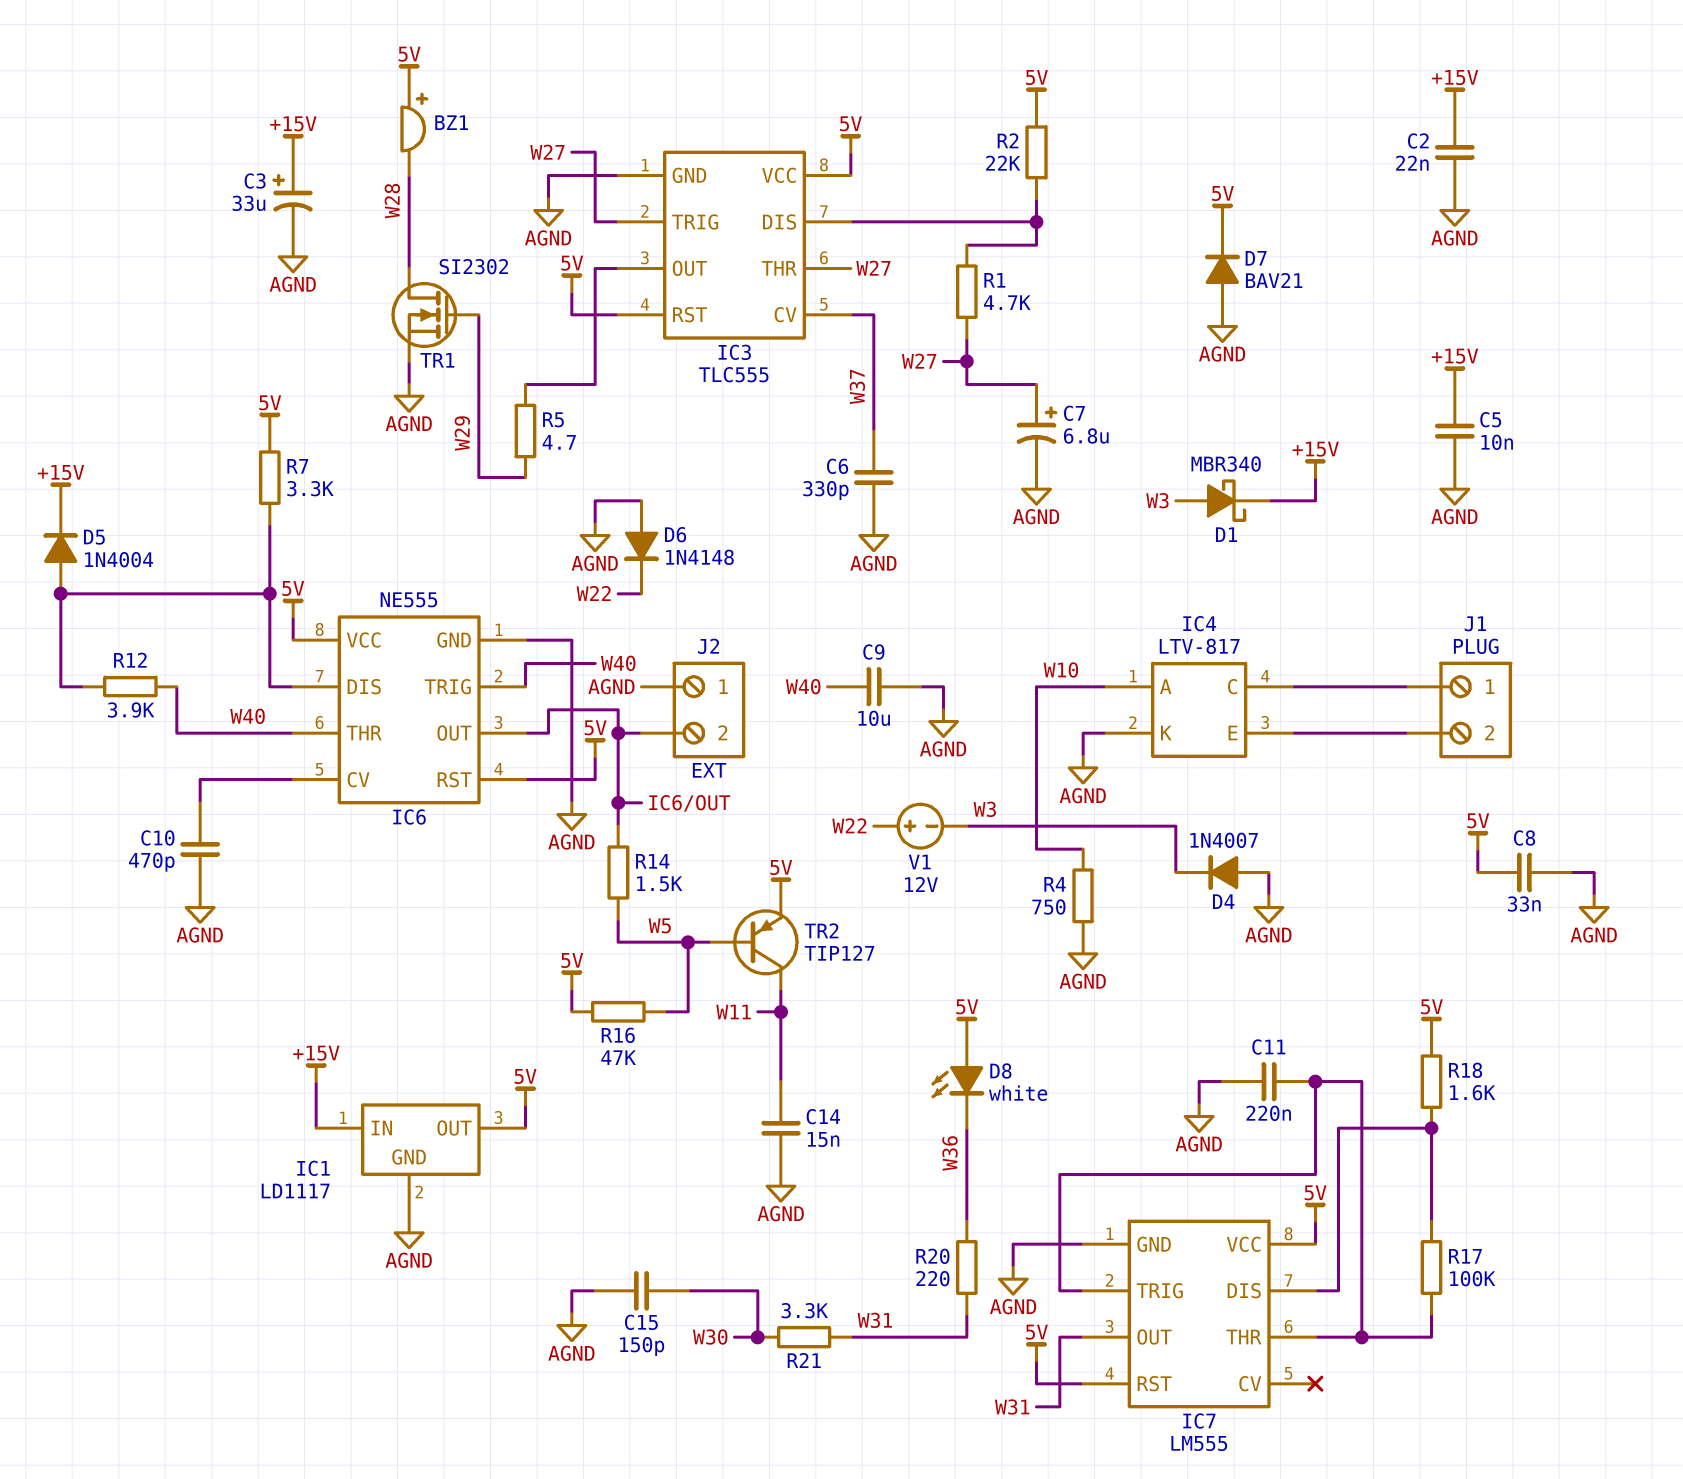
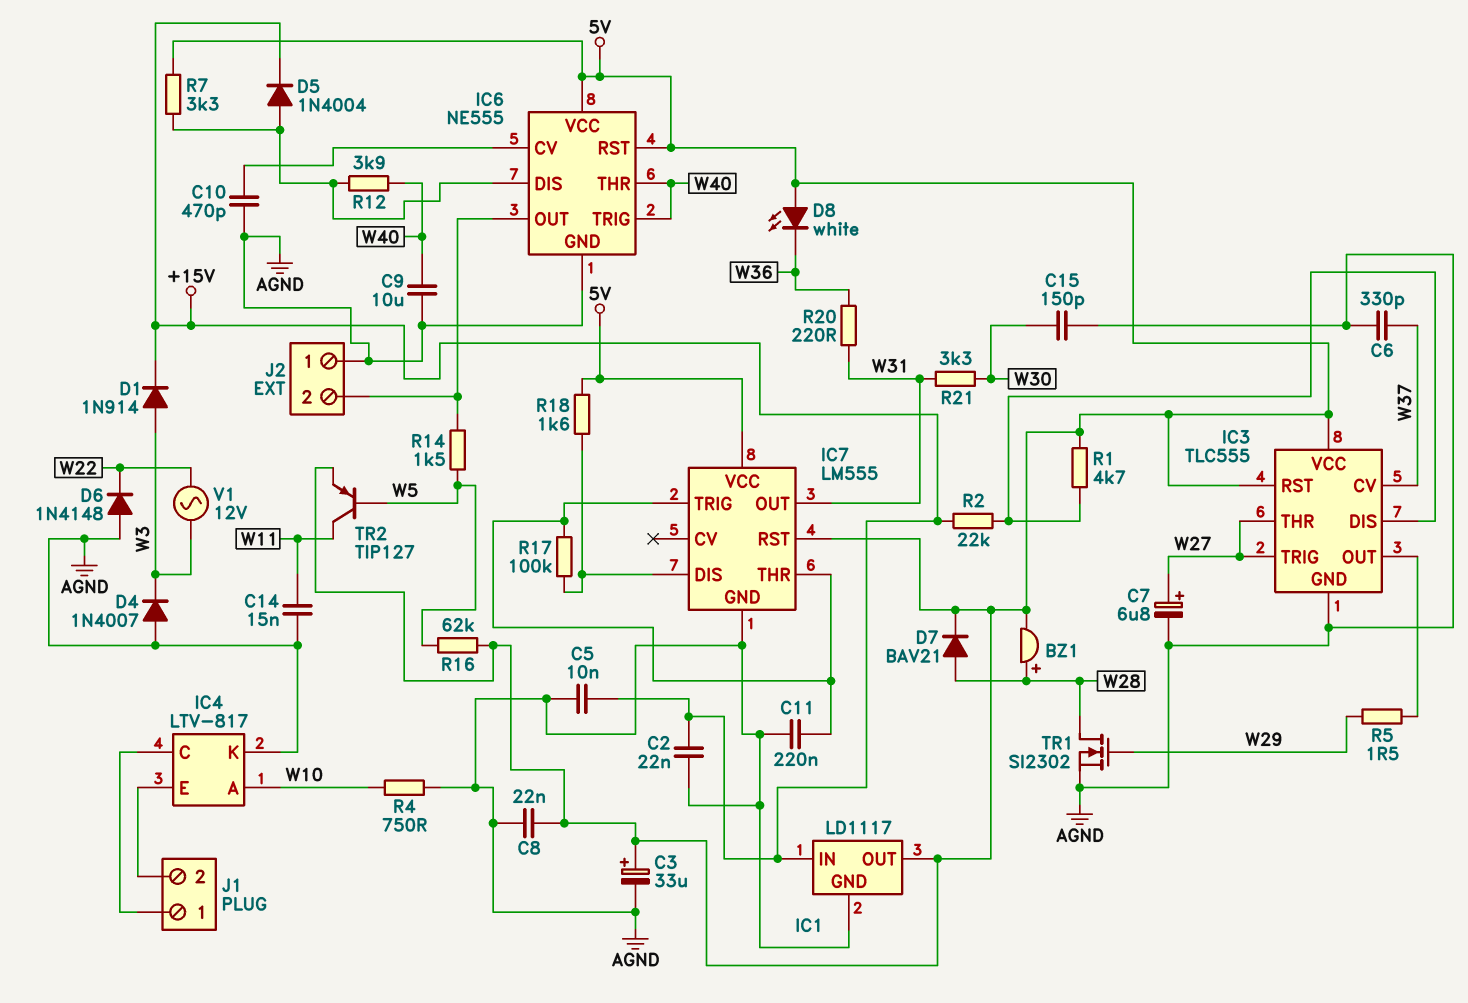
BZ1: buzzer (plus 5V, minus W28) -> buzzer (plus W28, minus 5V)
C3: 33uF (plus +15V, minus AGND) -> 33uF (plus 5V, minus AGND)
C8: 33nF (5V, AGND) -> 22nF (5V, AGND)
D1: schottky MBR340 (A W3, K +15V) -> diode 1N914 (A W3, K +15V)
D7: diode BAV21 (A AGND, K 5V) -> diode BAV21 (A W28, K 5V)
R1: 4.7k (IC3/DIS, W27) -> 4.7k (5V, IC3/DIS)
R2: 22k (5V, IC3/DIS) -> 22k (+15V, IC3/DIS)
R5: 4.7 (IC3/OUT, W29) -> 1.5 (IC3/OUT, W29)
R16: 47k (5V, W5) -> 62k (5V, W5)
V1: 12V (plus W22, minus W3) -> AC 12V (W3, W22)

